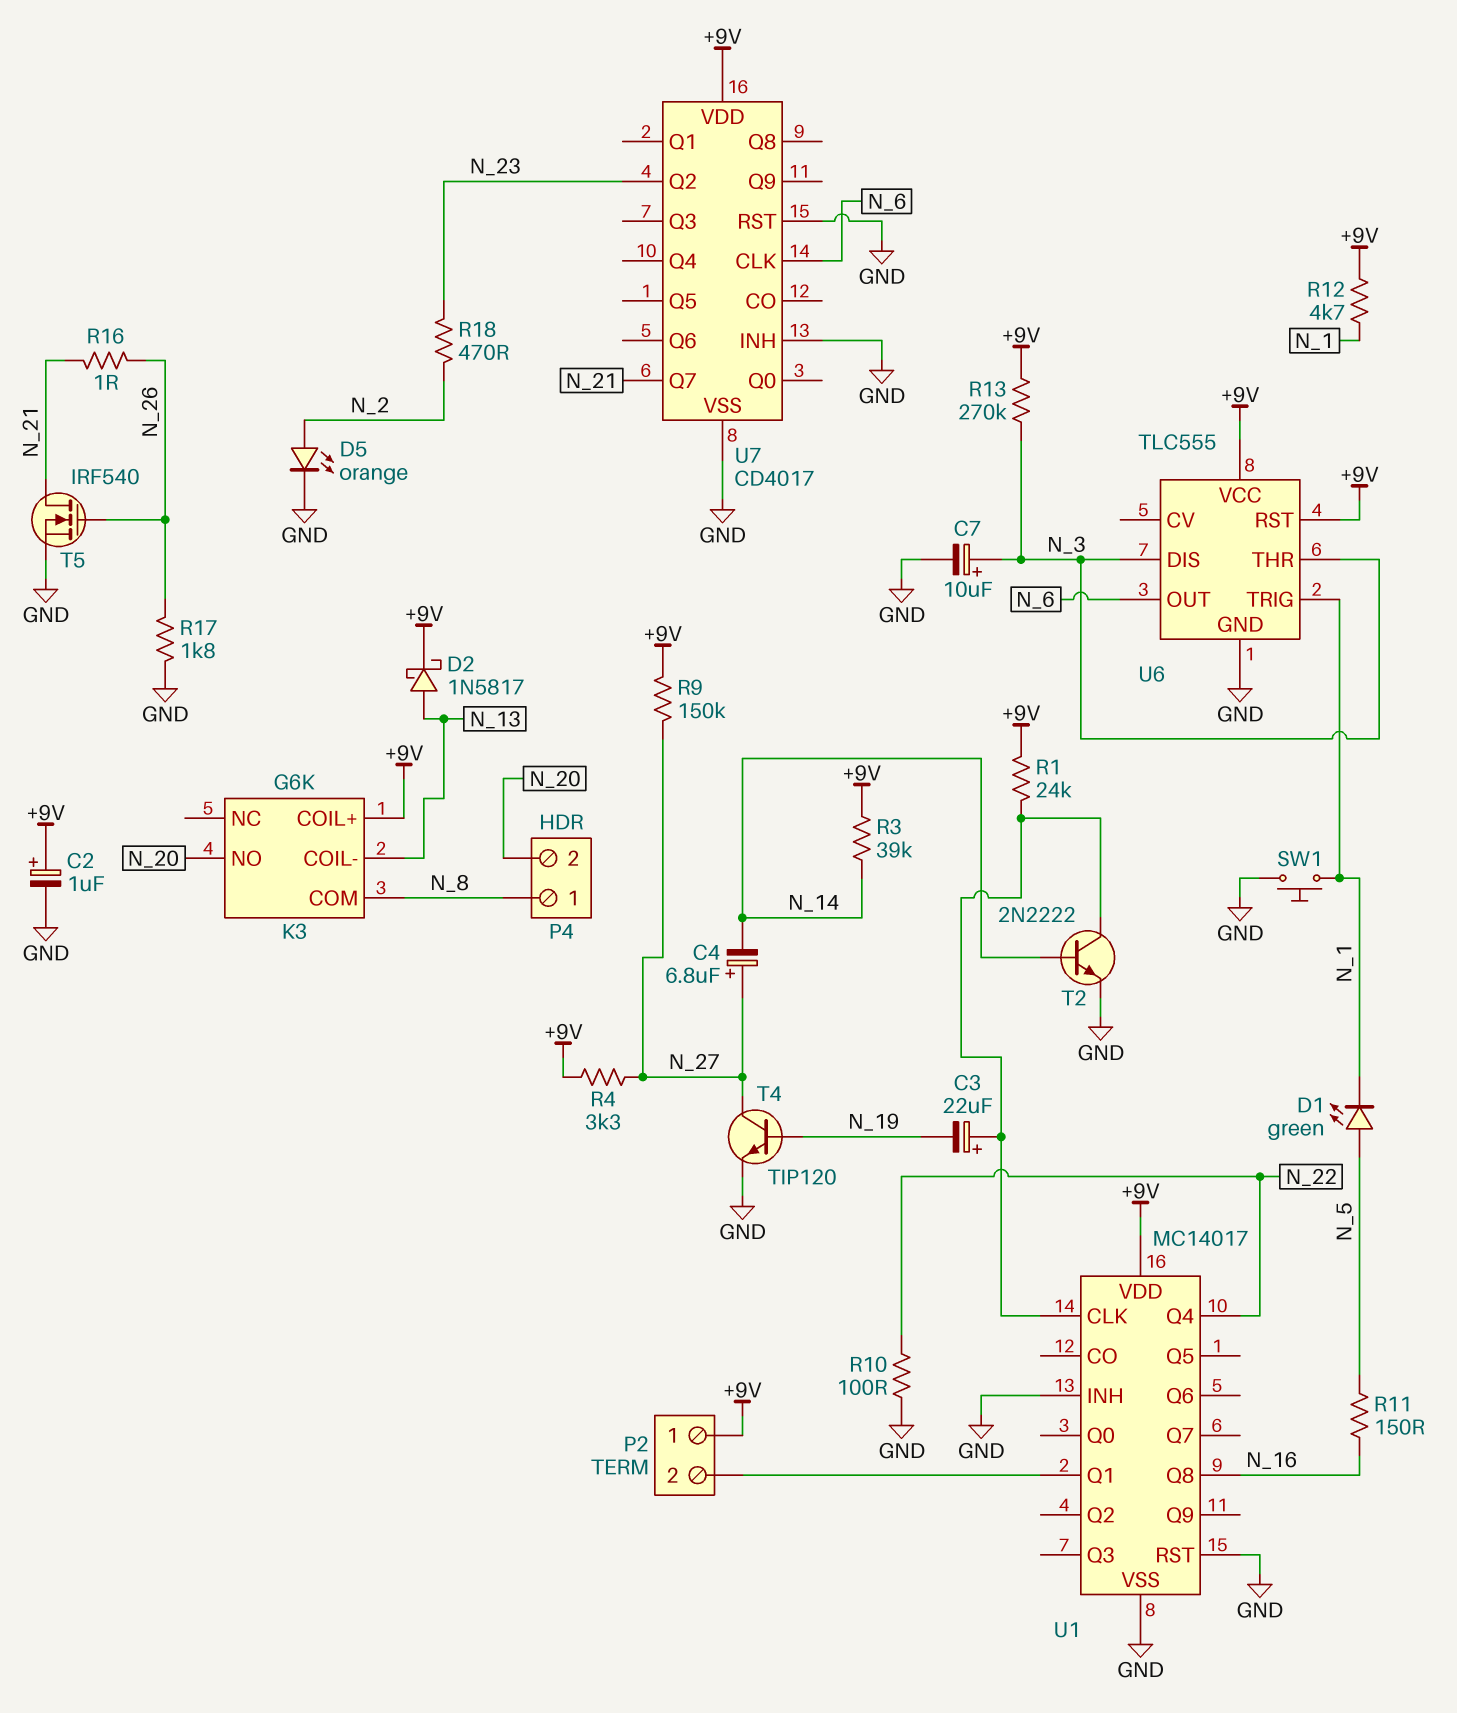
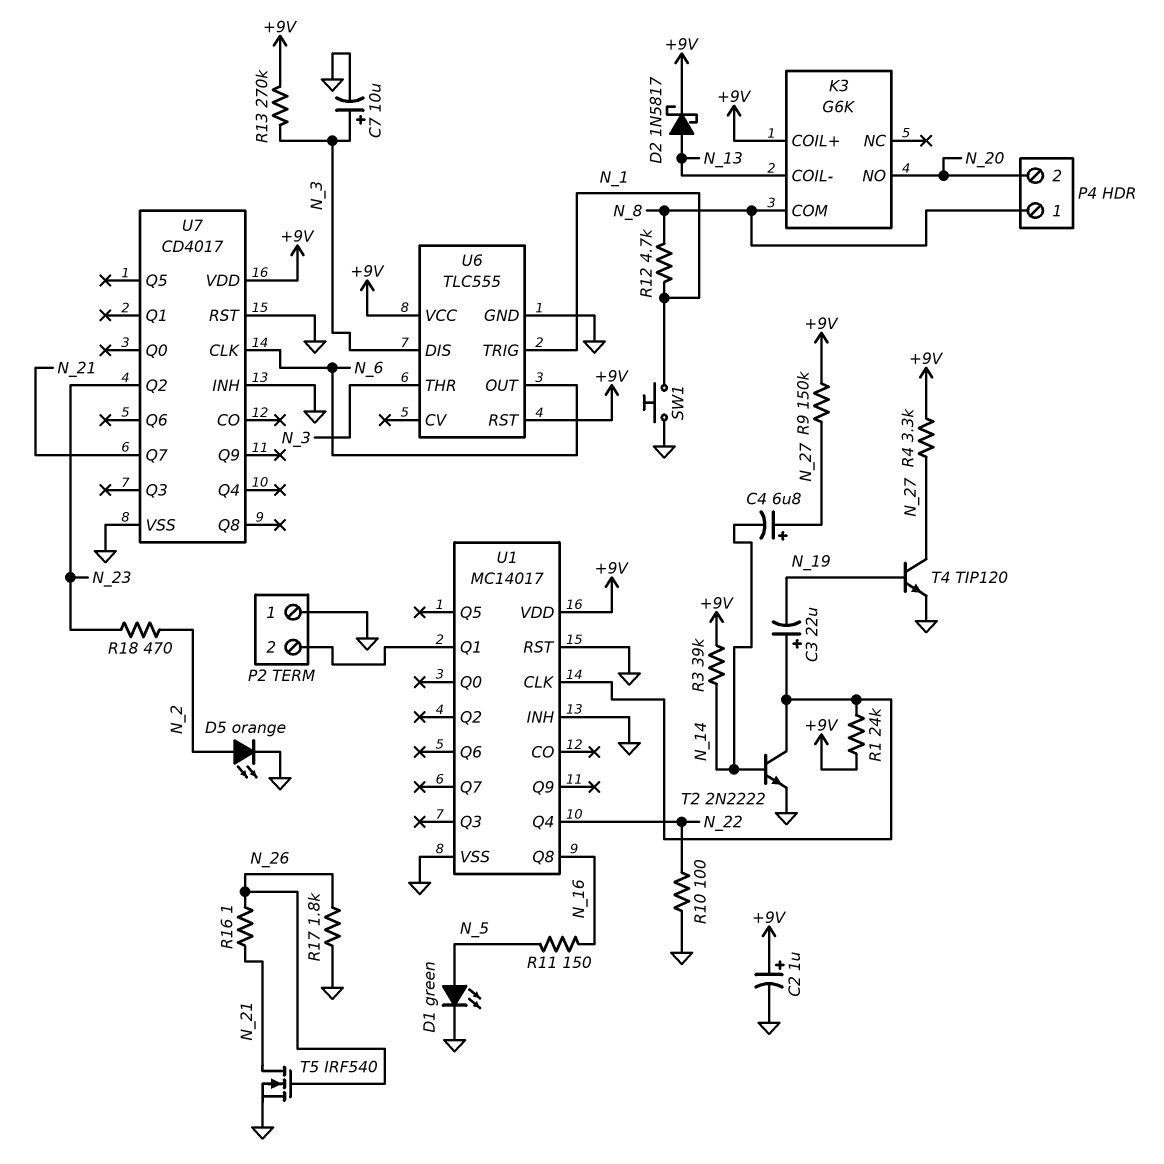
D1: LED green (A N_5, K N_1) -> LED green (A N_5, K GND)
P2 pin 1: +9V -> GND
R12: 4.7k (+9V, N_1) -> 4.7k (N_1, N_8)

